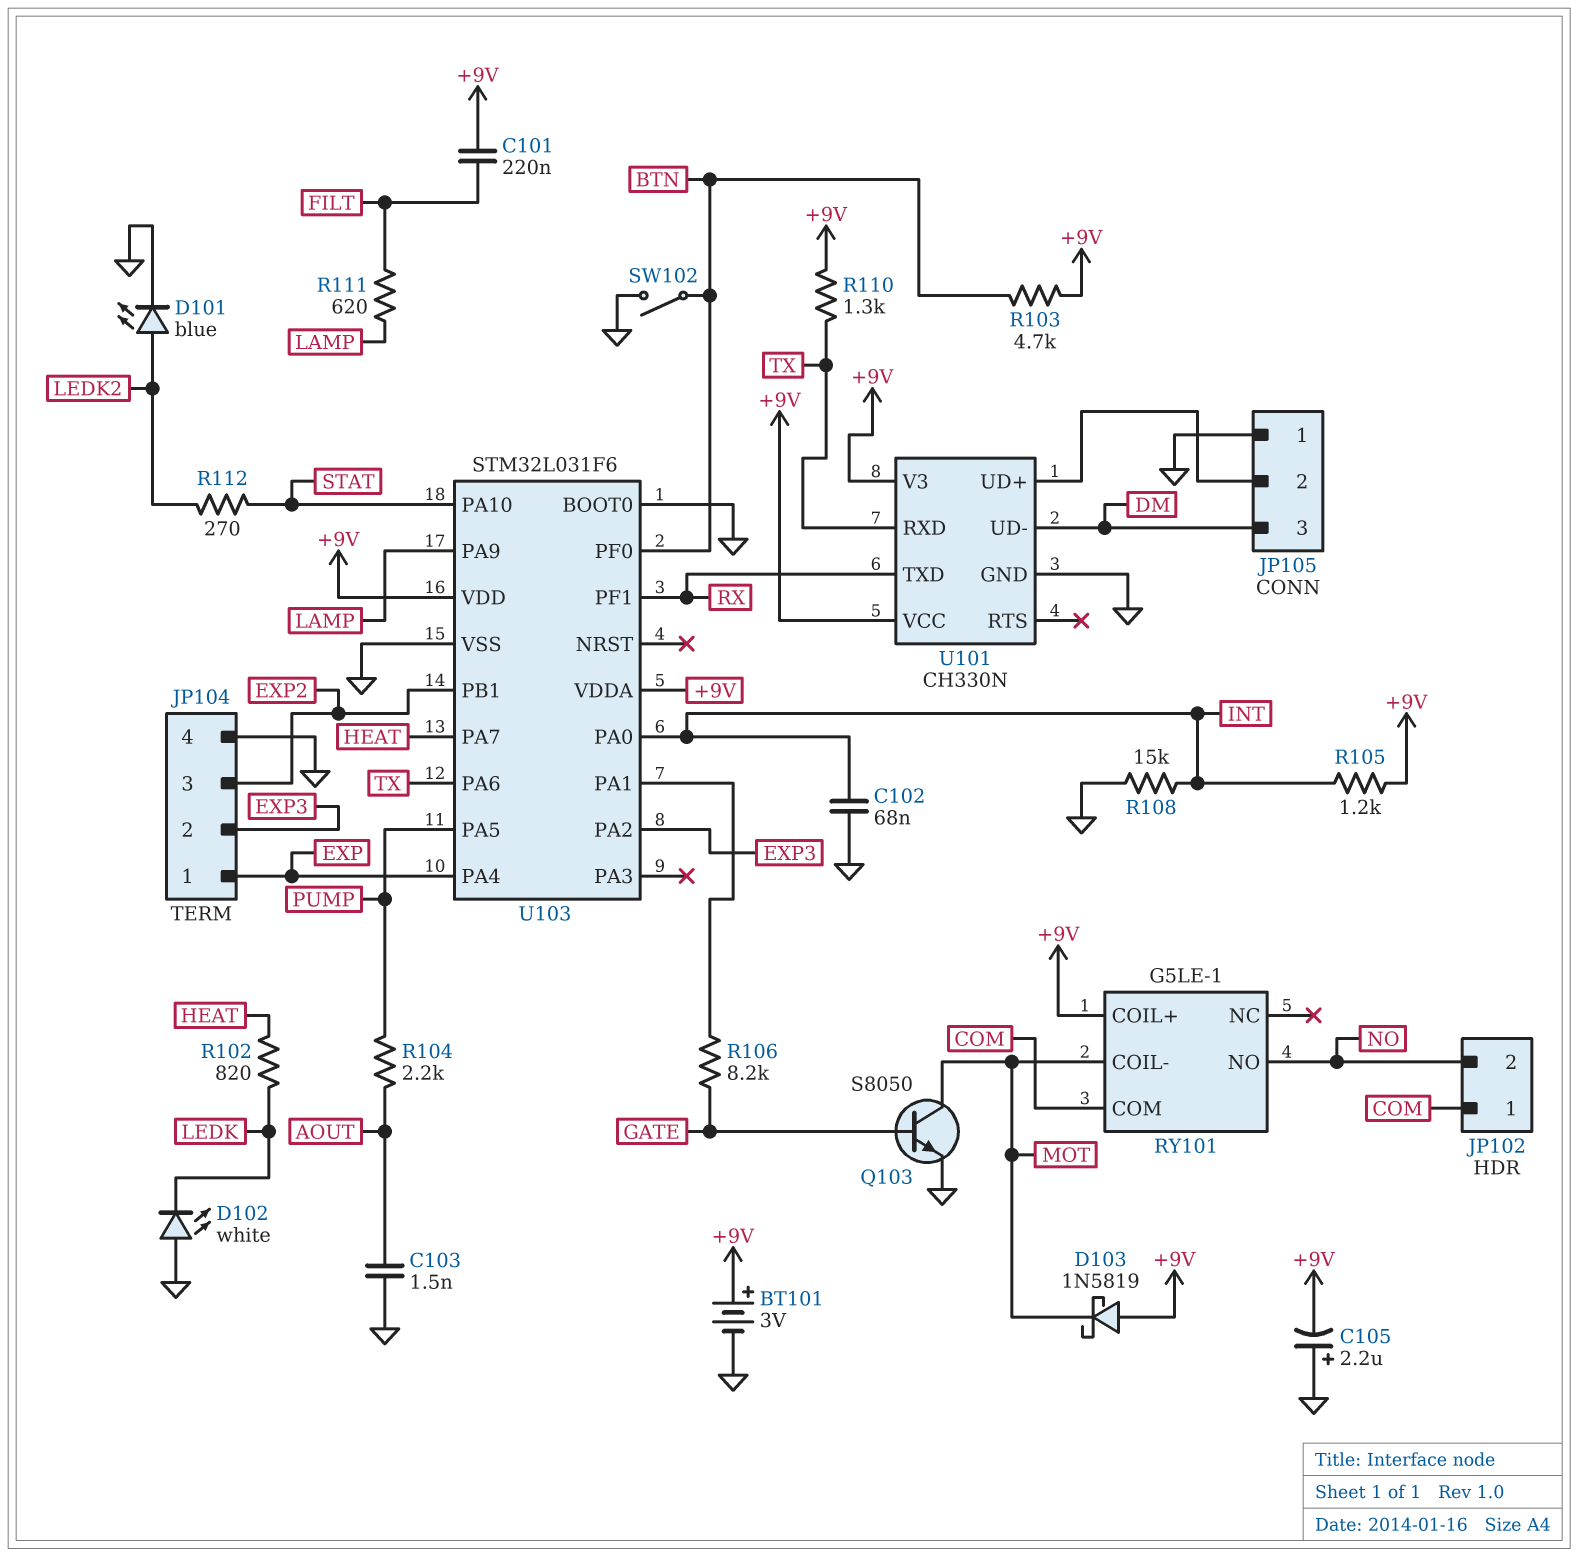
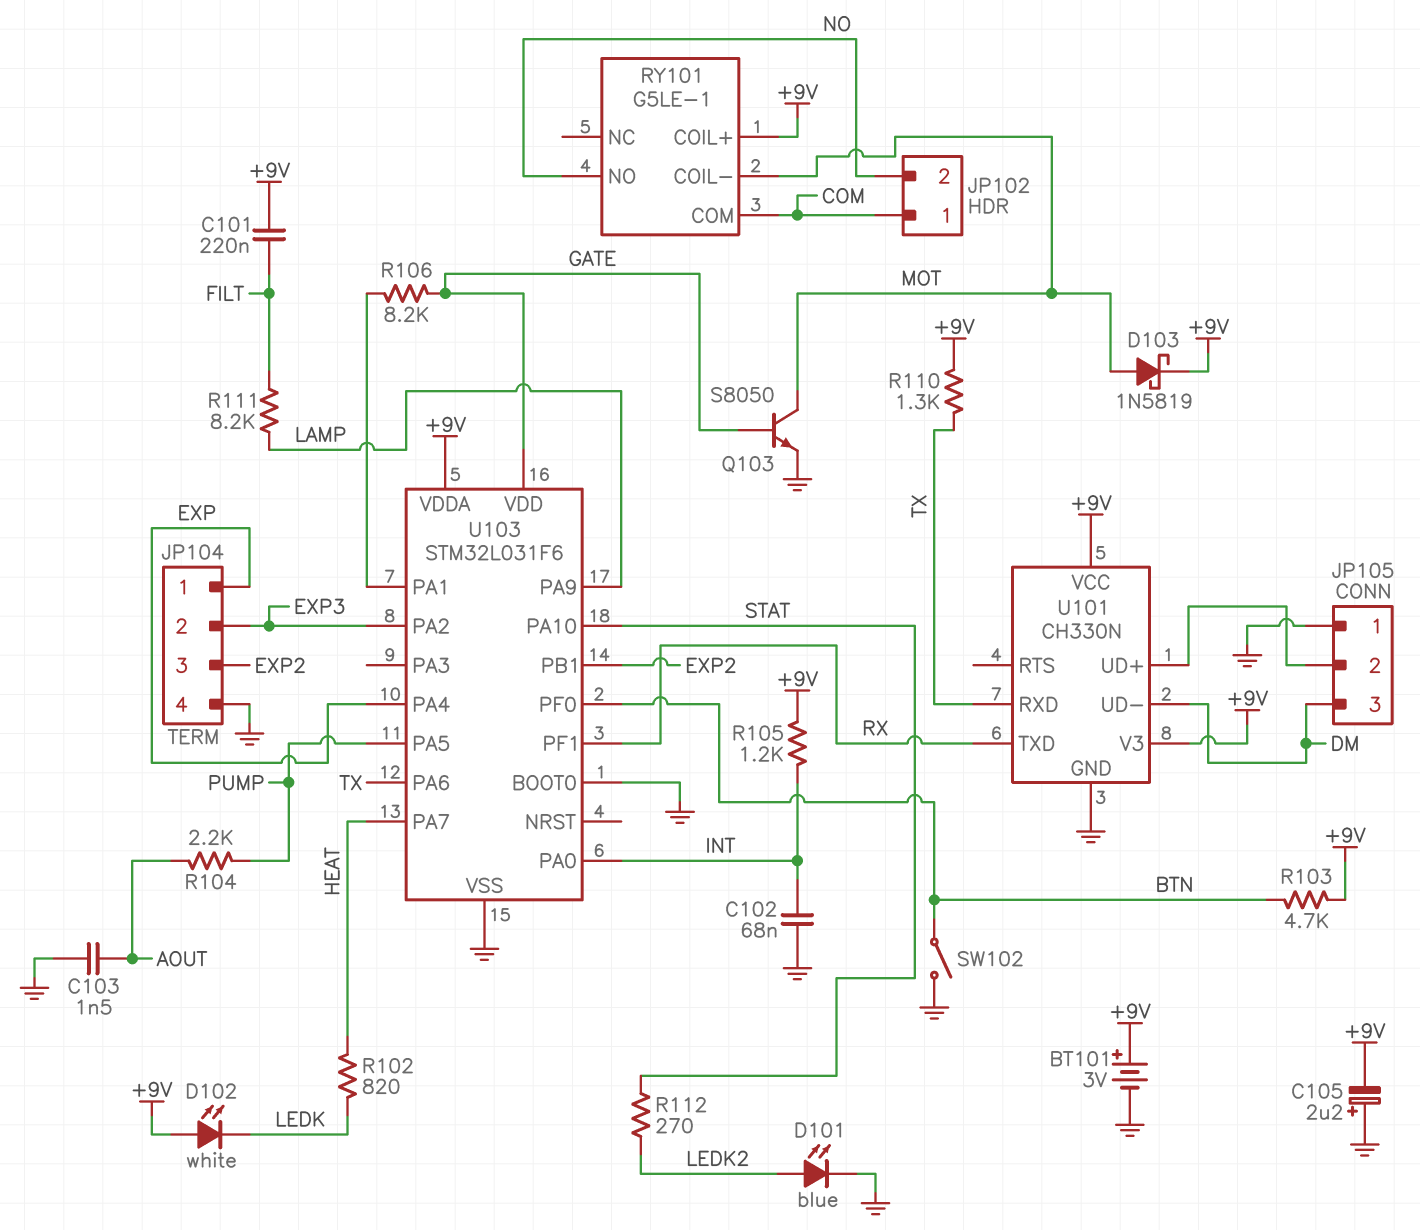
D102: LED white (A GND, K LEDK) -> LED white (A +9V, K LEDK)
D103: schottky 1N5819 (A +9V, K MOT) -> schottky 1N5819 (A MOT, K +9V)
R108: 15k (GND, INT) -> none
R111: 620 (FILT, LAMP) -> 8.2k (FILT, LAMP)
U103 pin VDD: +9V -> GATE

